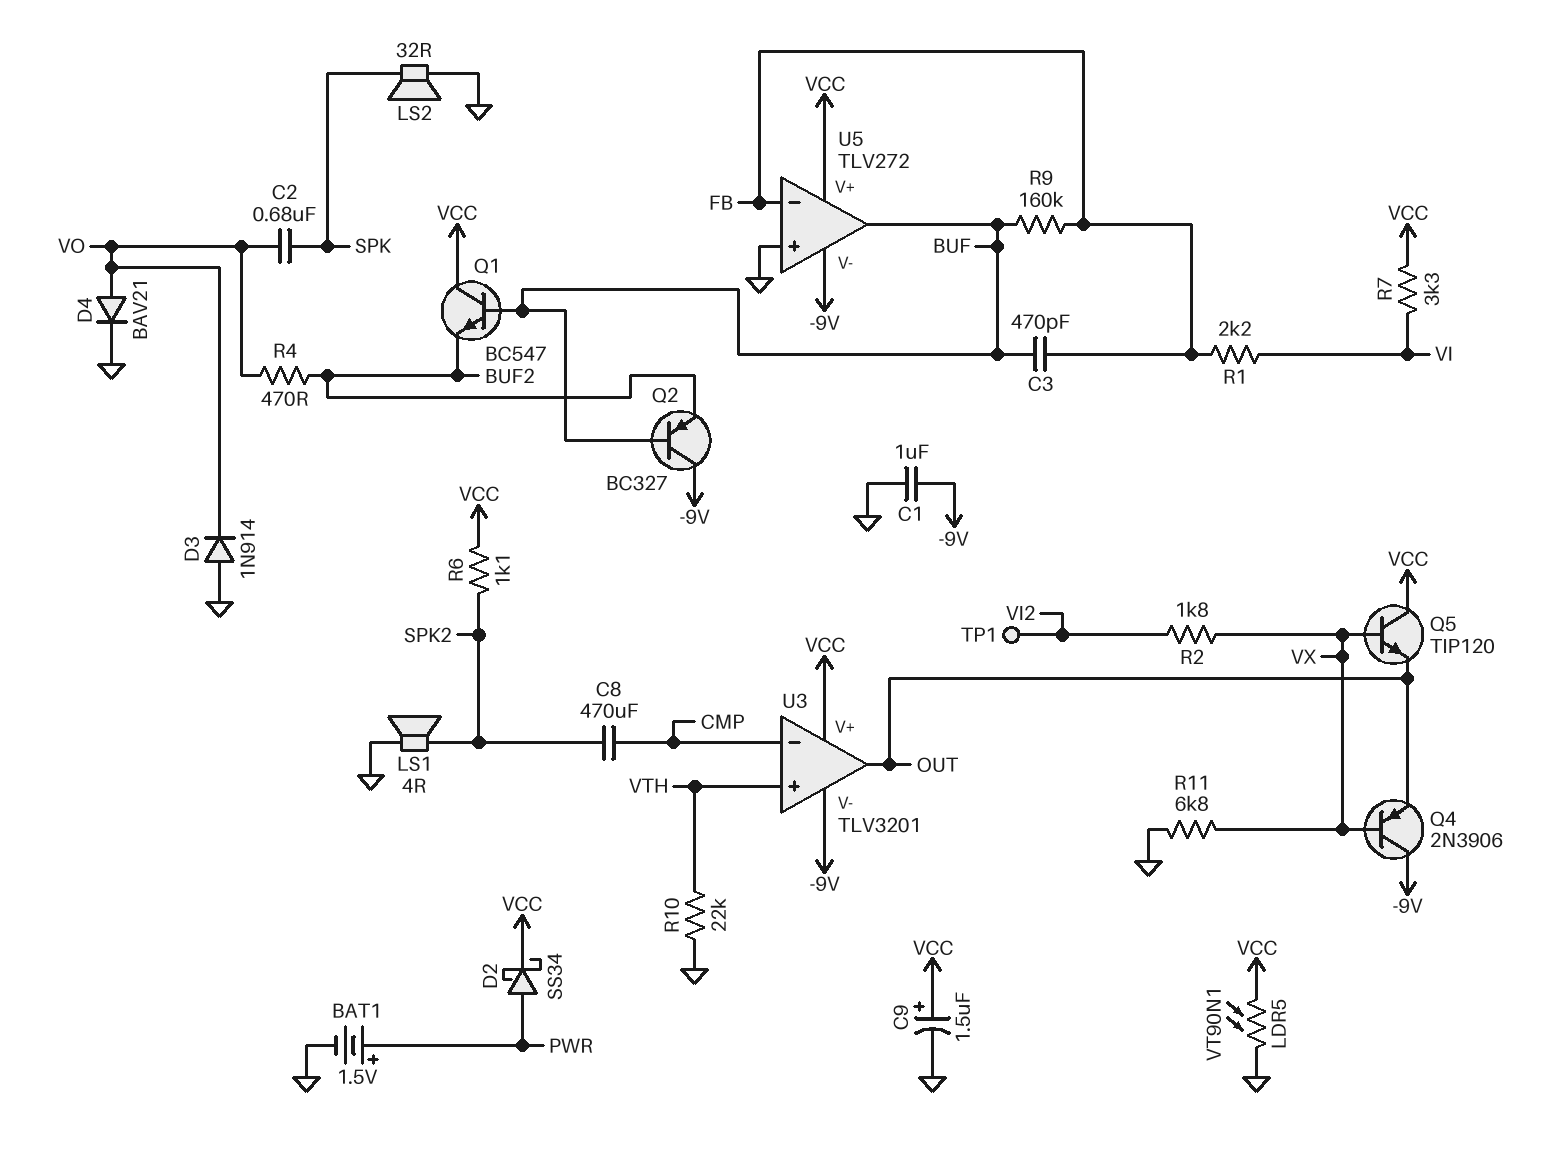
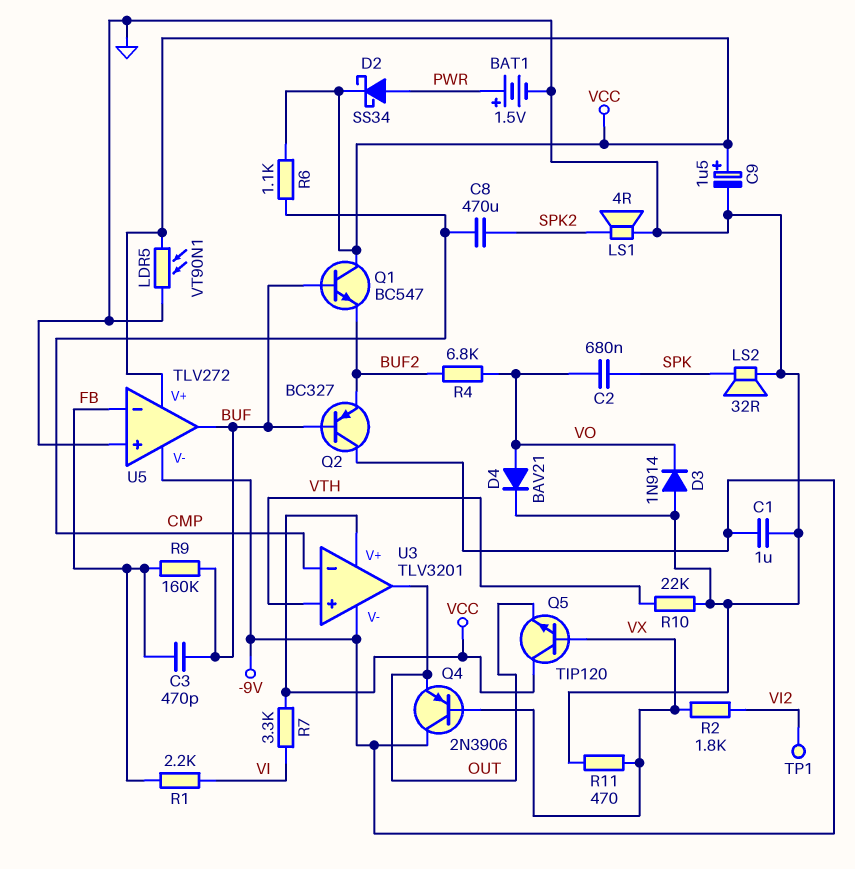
R4: 470 (BUF2, VO) -> 6.8k (BUF2, VO)
R6: 1.1k (SPK2, VCC) -> 1.1k (CMP, VCC)
R11: 6.8k (GND, VX) -> 470 (GND, VX)

